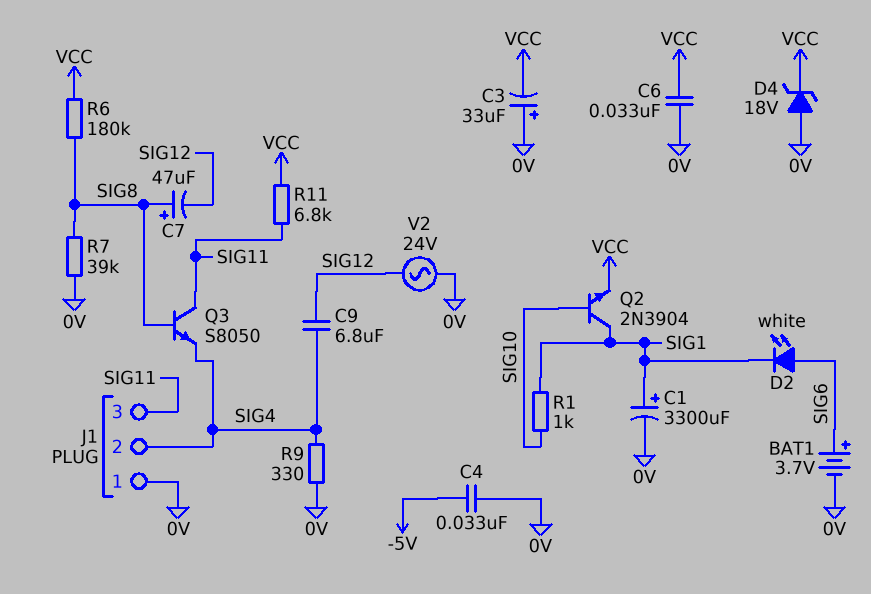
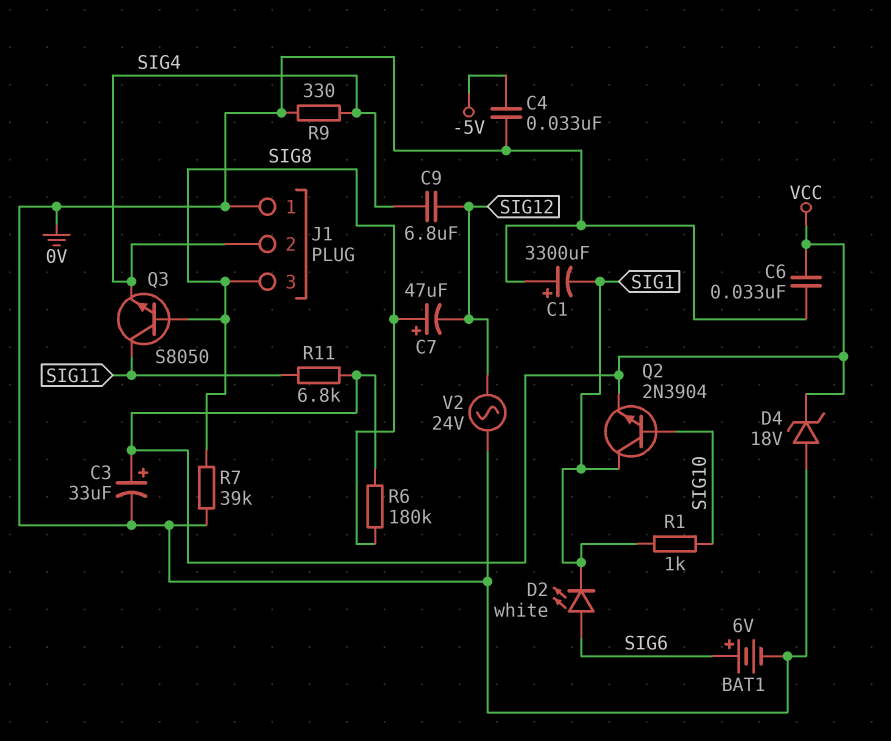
BAT1: 3.7V (plus SIG6, minus 0V) -> 6V (plus SIG6, minus 0V)
C1: 3300uF (plus SIG1, minus 0V) -> 3300uF (plus 0V, minus SIG1)
C3: 33uF (plus 0V, minus VCC) -> 33uF (plus VCC, minus 0V)
J1 pin 3: SIG11 -> SIG8

